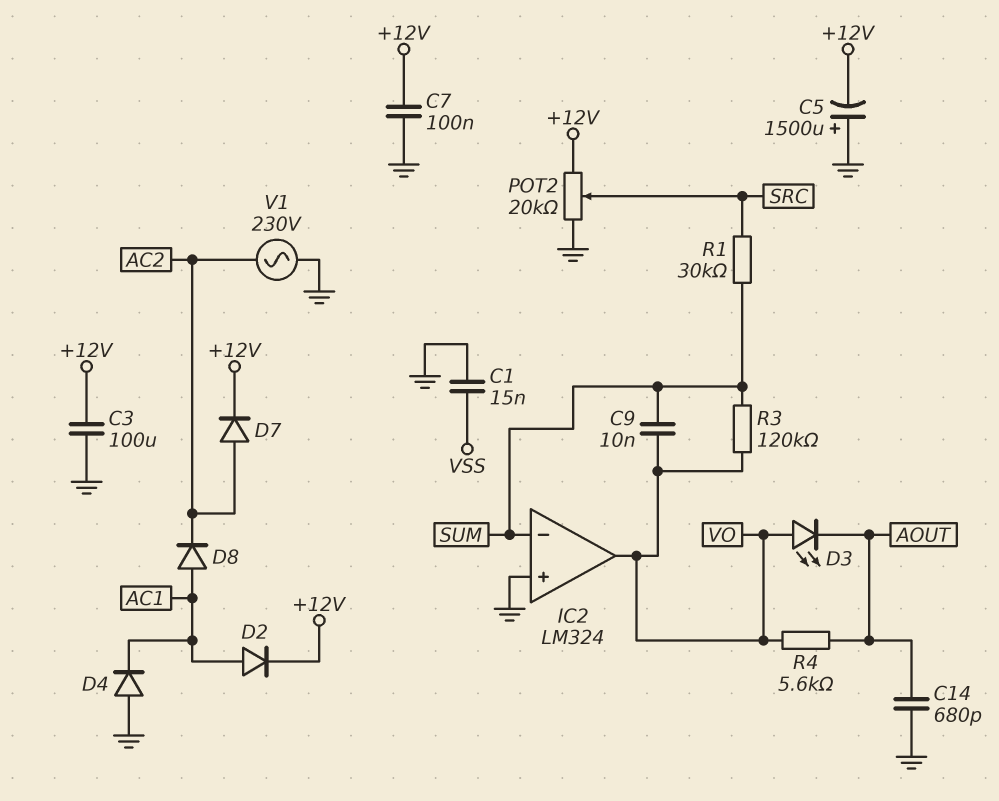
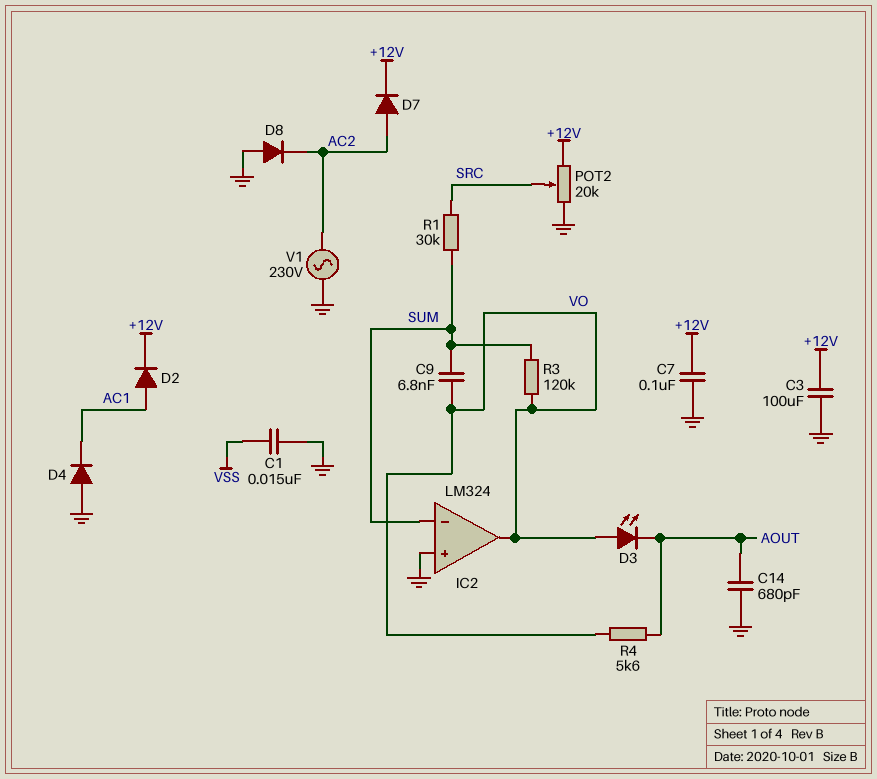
C5: 1500uF (plus GND, minus +12V) -> none
C9: 10nF (SUM, VO) -> 6.8nF (SUM, VO)
D8: diode (A AC1, K AC2) -> diode (A GND, K AC2)

